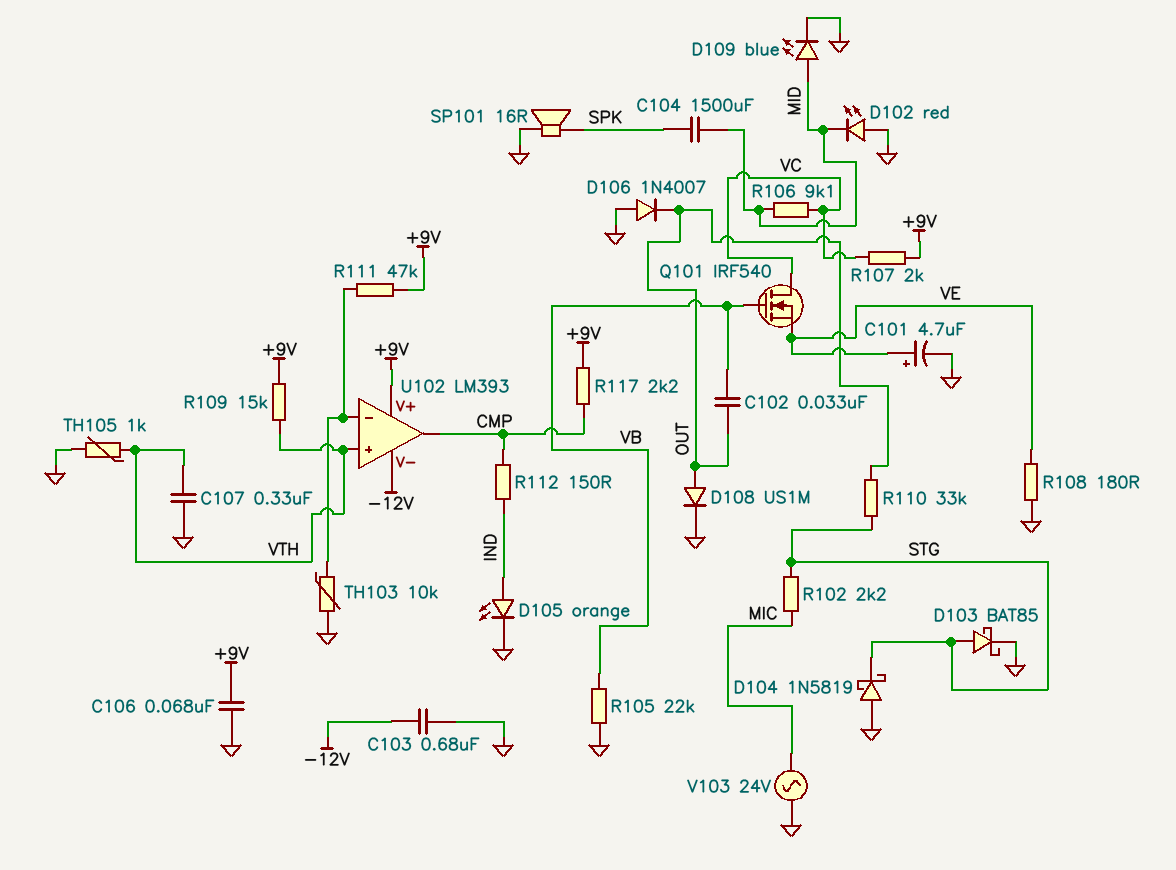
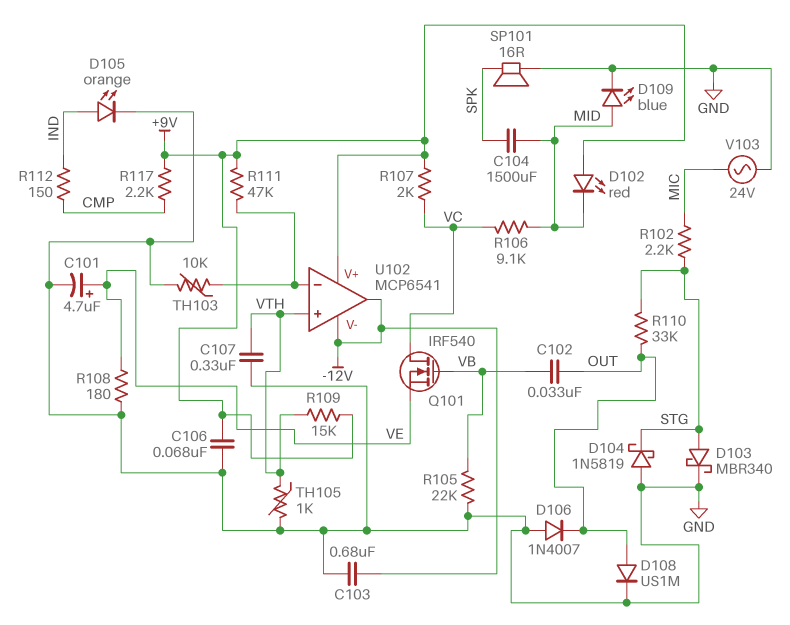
D102: LED red (A GND, K MID) -> LED red (A +9V, K MID)
D103: schottky BAT85 (A STG, K GND) -> schottky MBR340 (A STG, K GND)
U102: LM393 -> MCP6541
U102 pin out: CMP -> -12V

